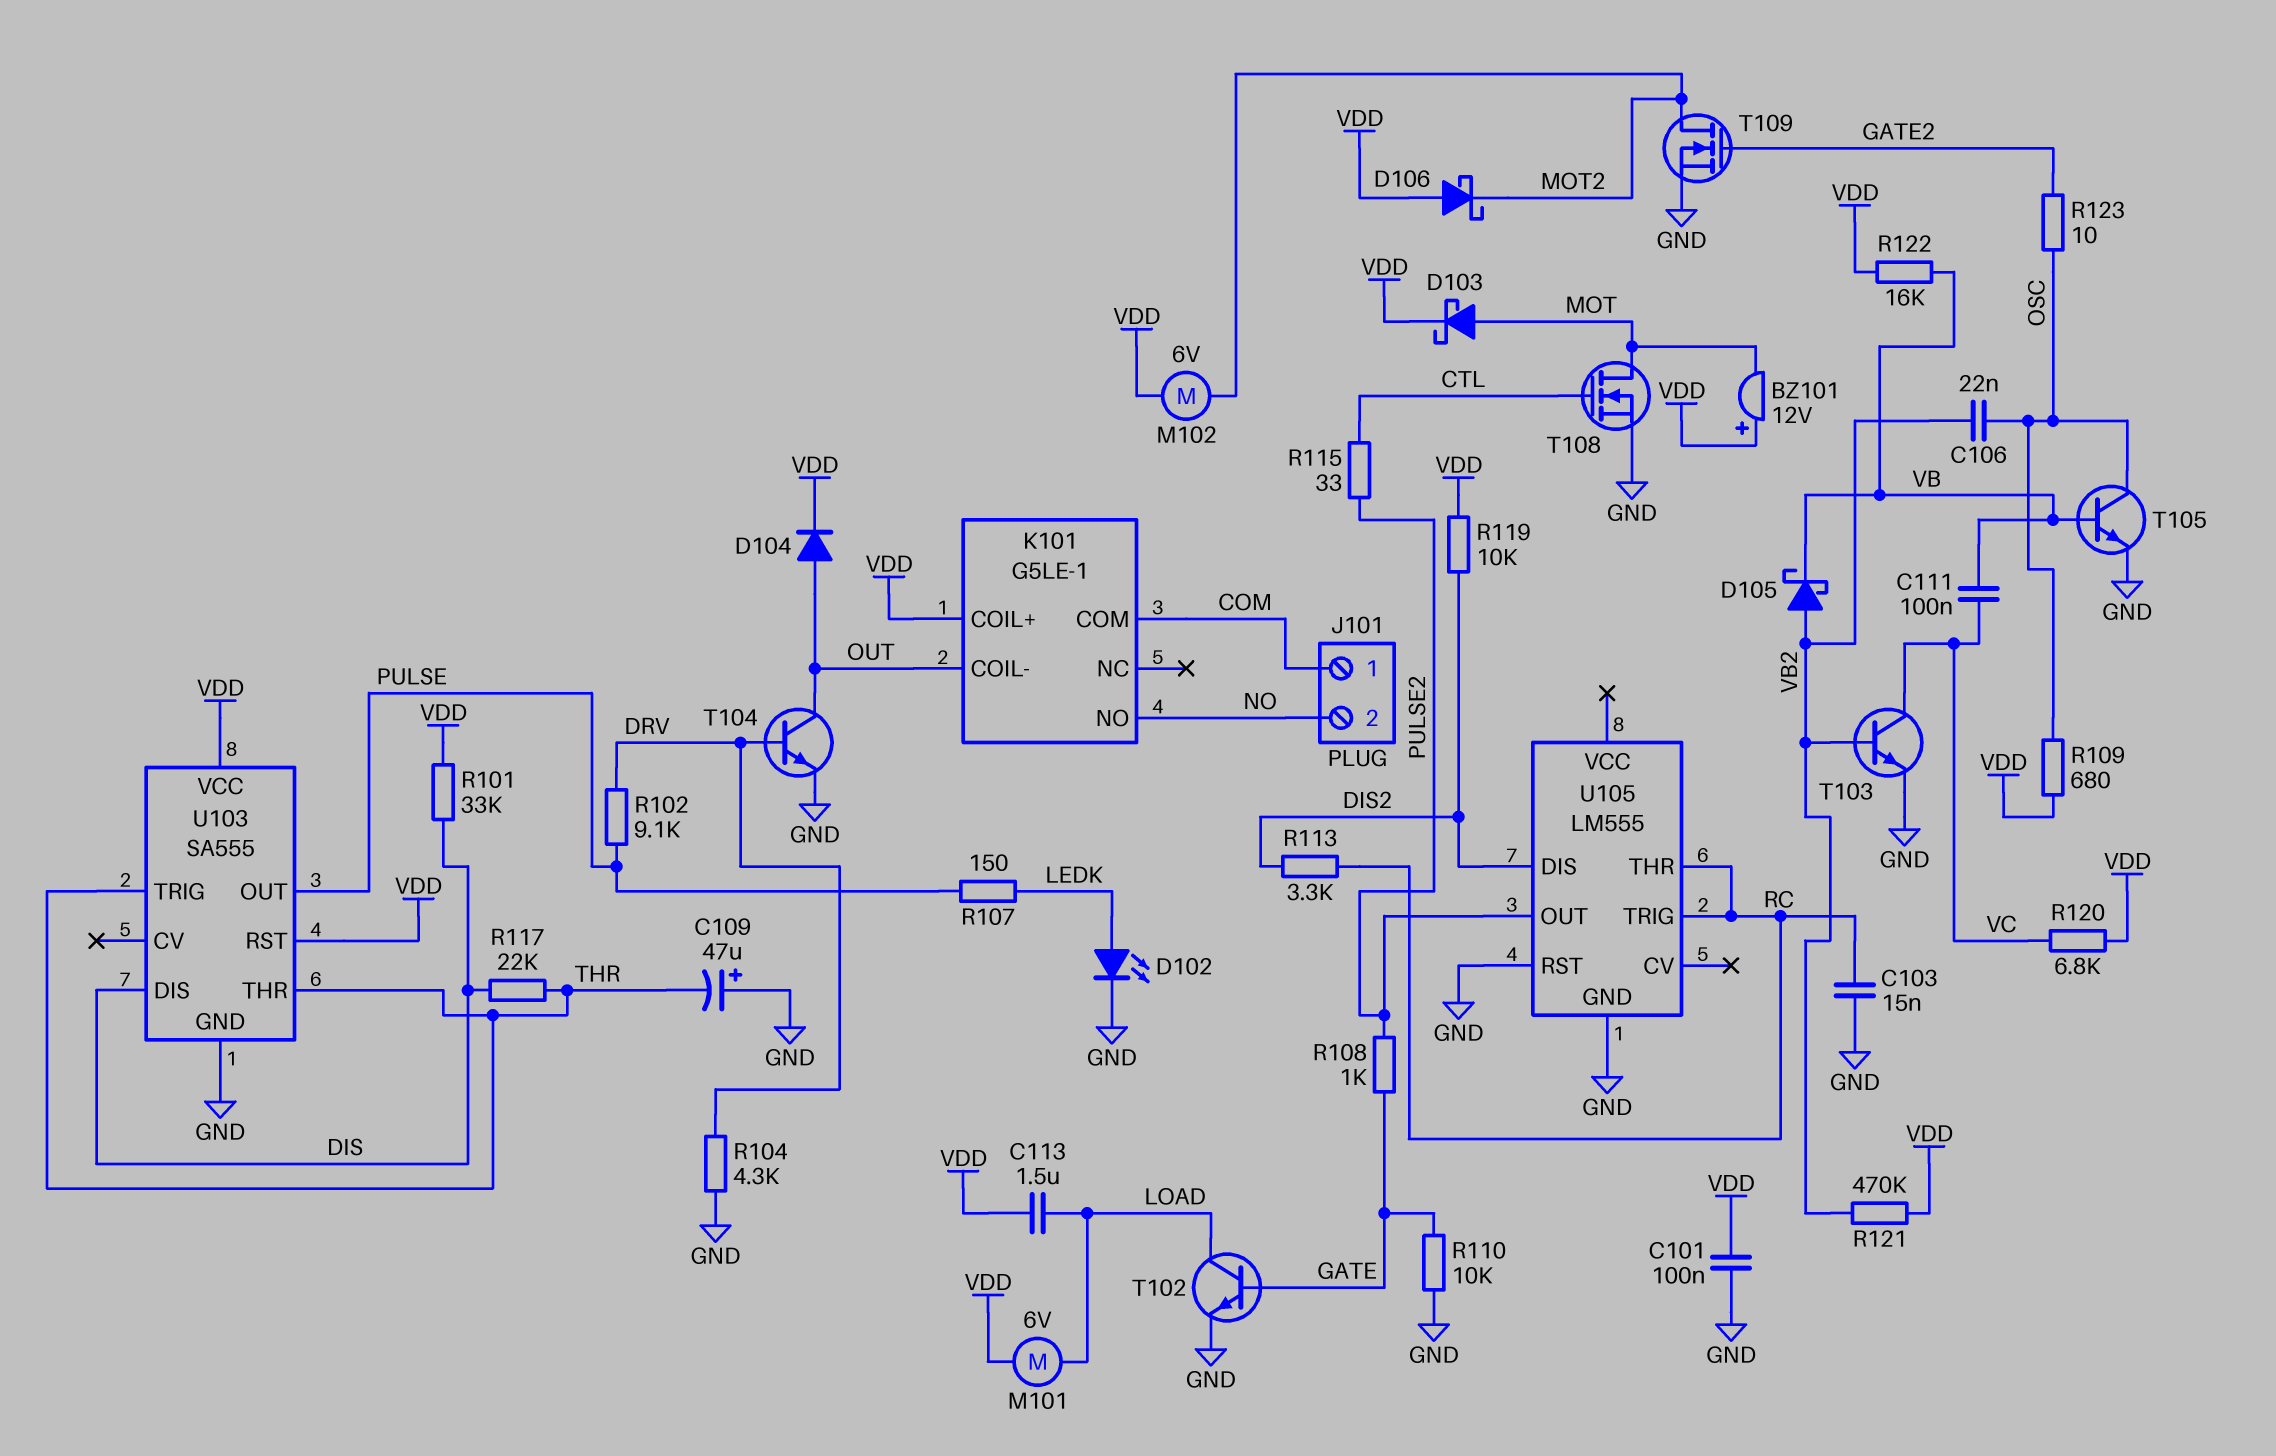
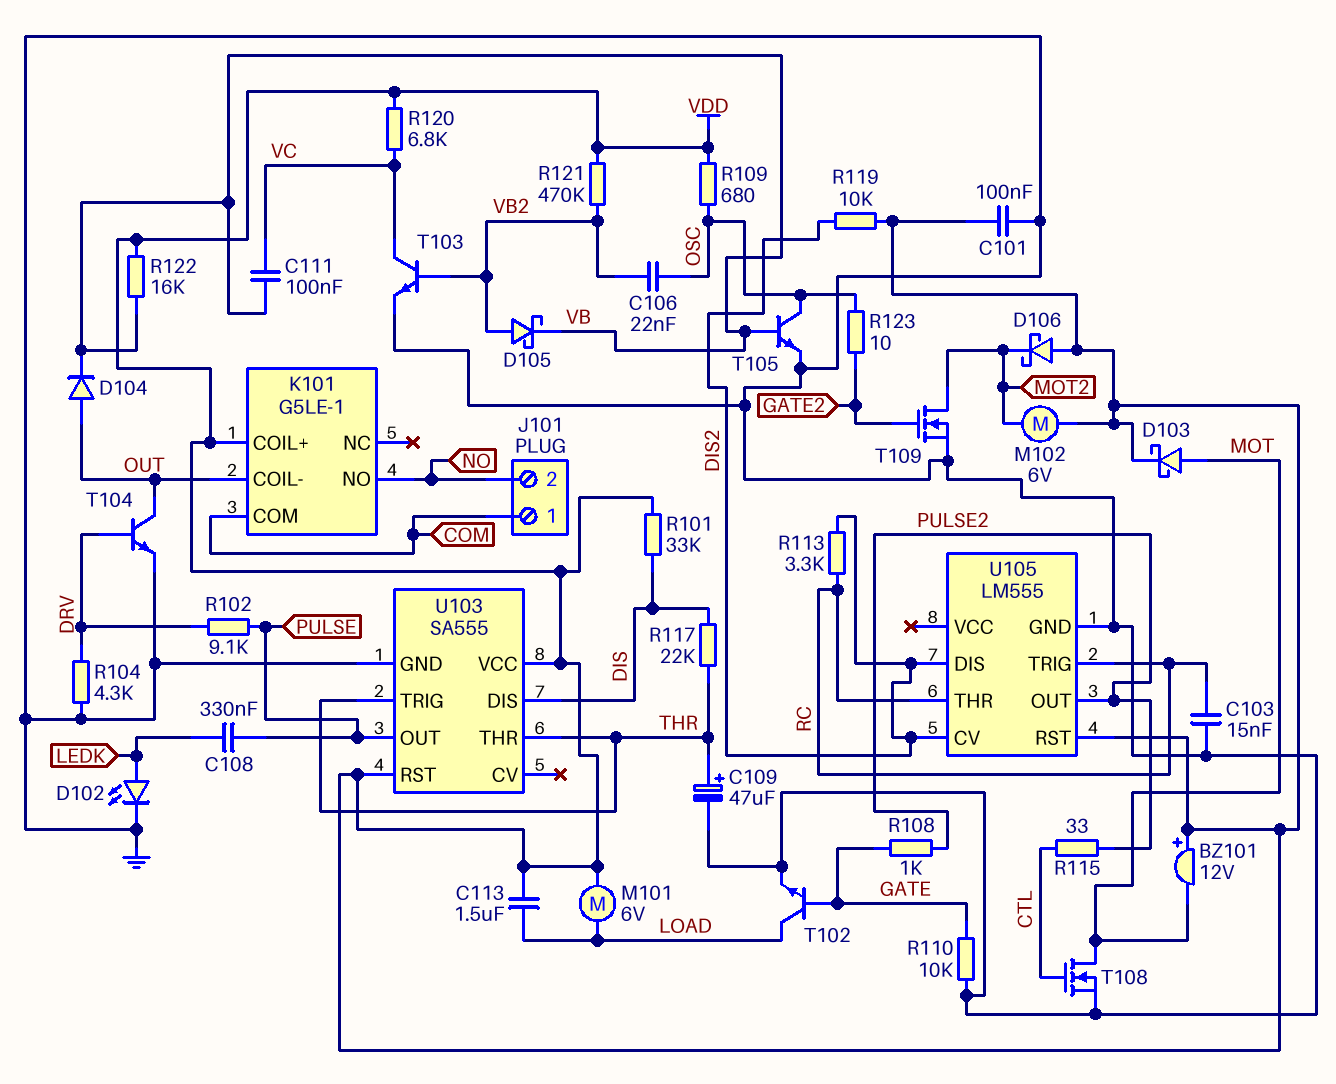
C108: none -> 330nF (LEDK, PULSE)
C109: 47uF (plus GND, minus THR) -> 47uF (plus THR, minus GND)
D104: diode (A OUT, K VDD) -> diode (A OUT, K VB)
R107: 150 (LEDK, PULSE) -> none
U105 pin CV: none -> DIS2
U105 pin RST: GND -> VDD

